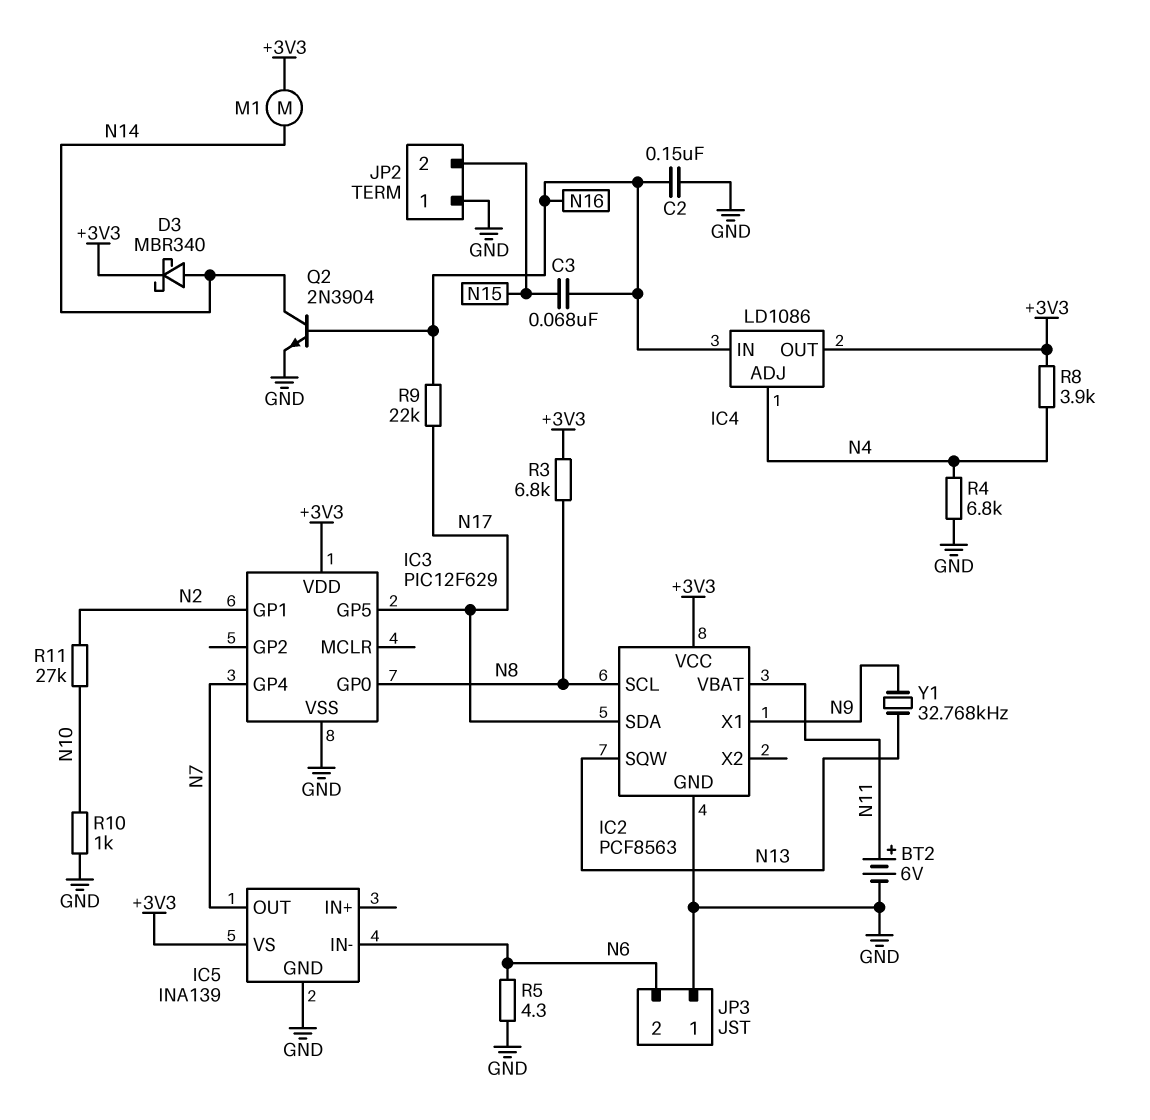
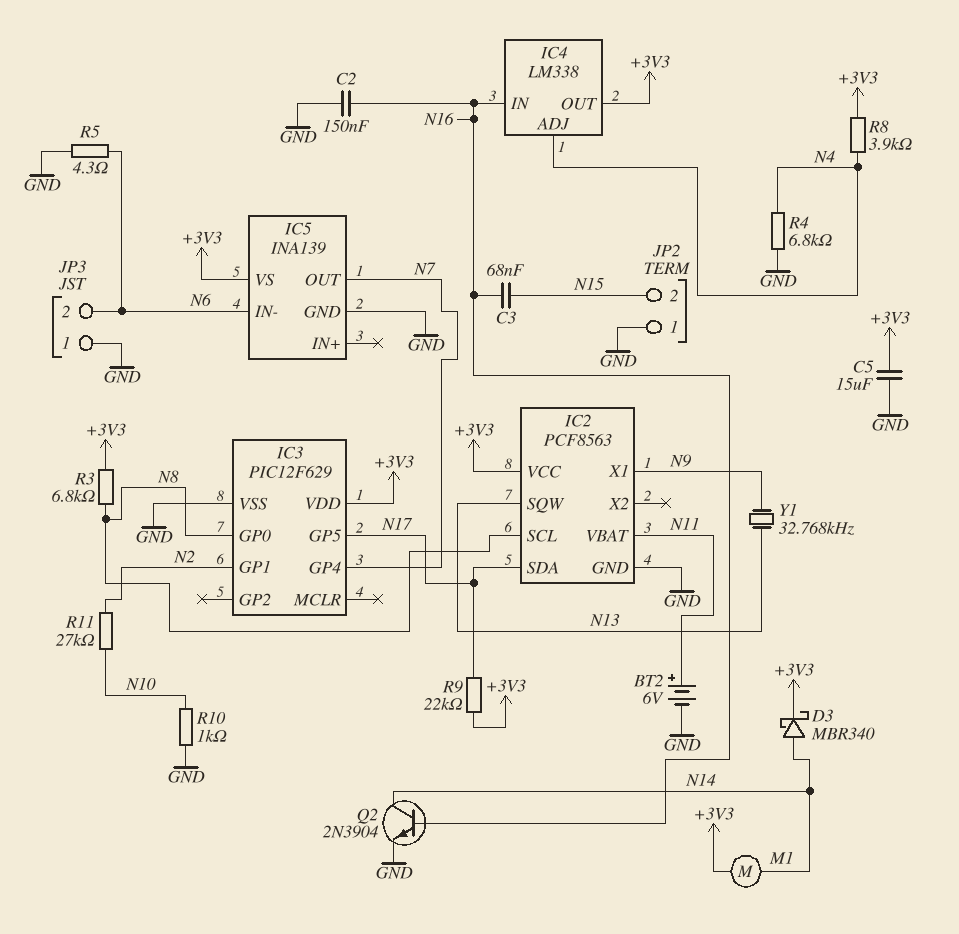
C5: none -> 15uF (+3V3, GND)
IC4: LD1086 -> LM338
R9: 22k (N16, N17) -> 22k (+3V3, N17)

